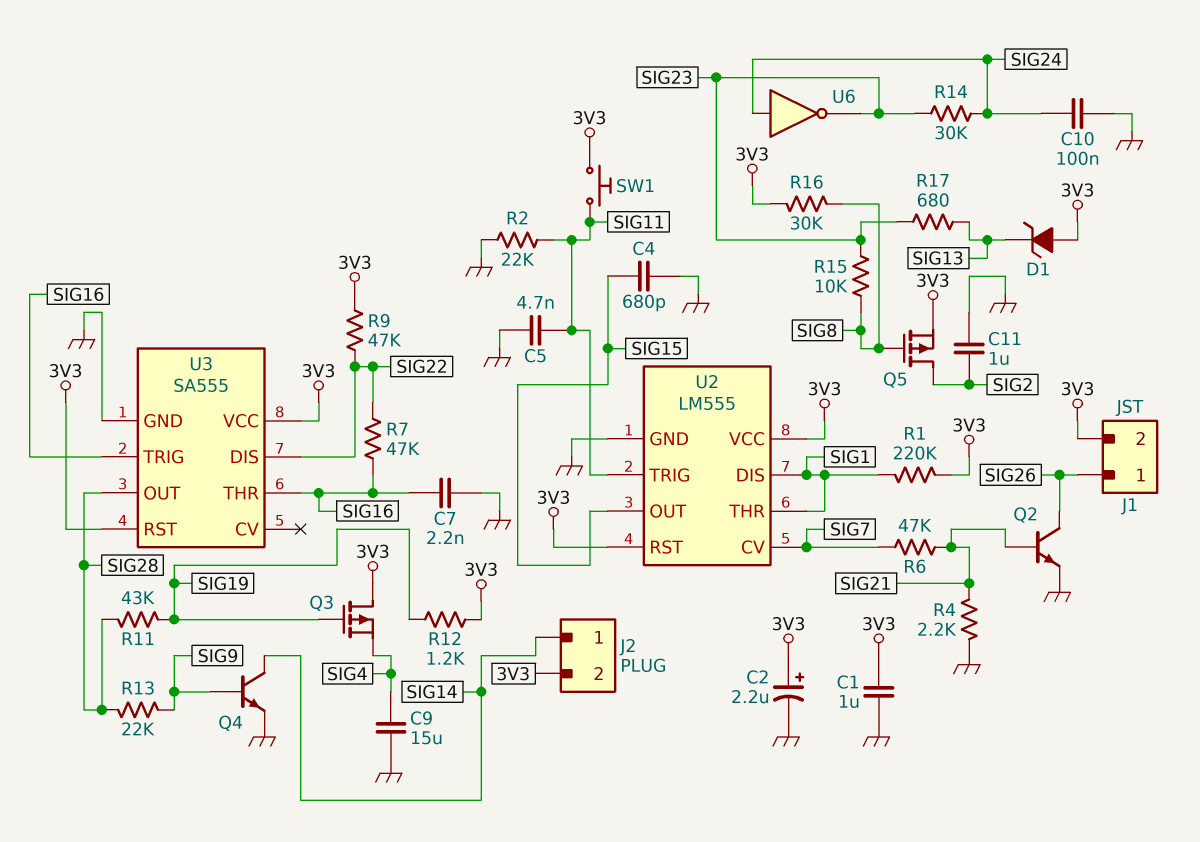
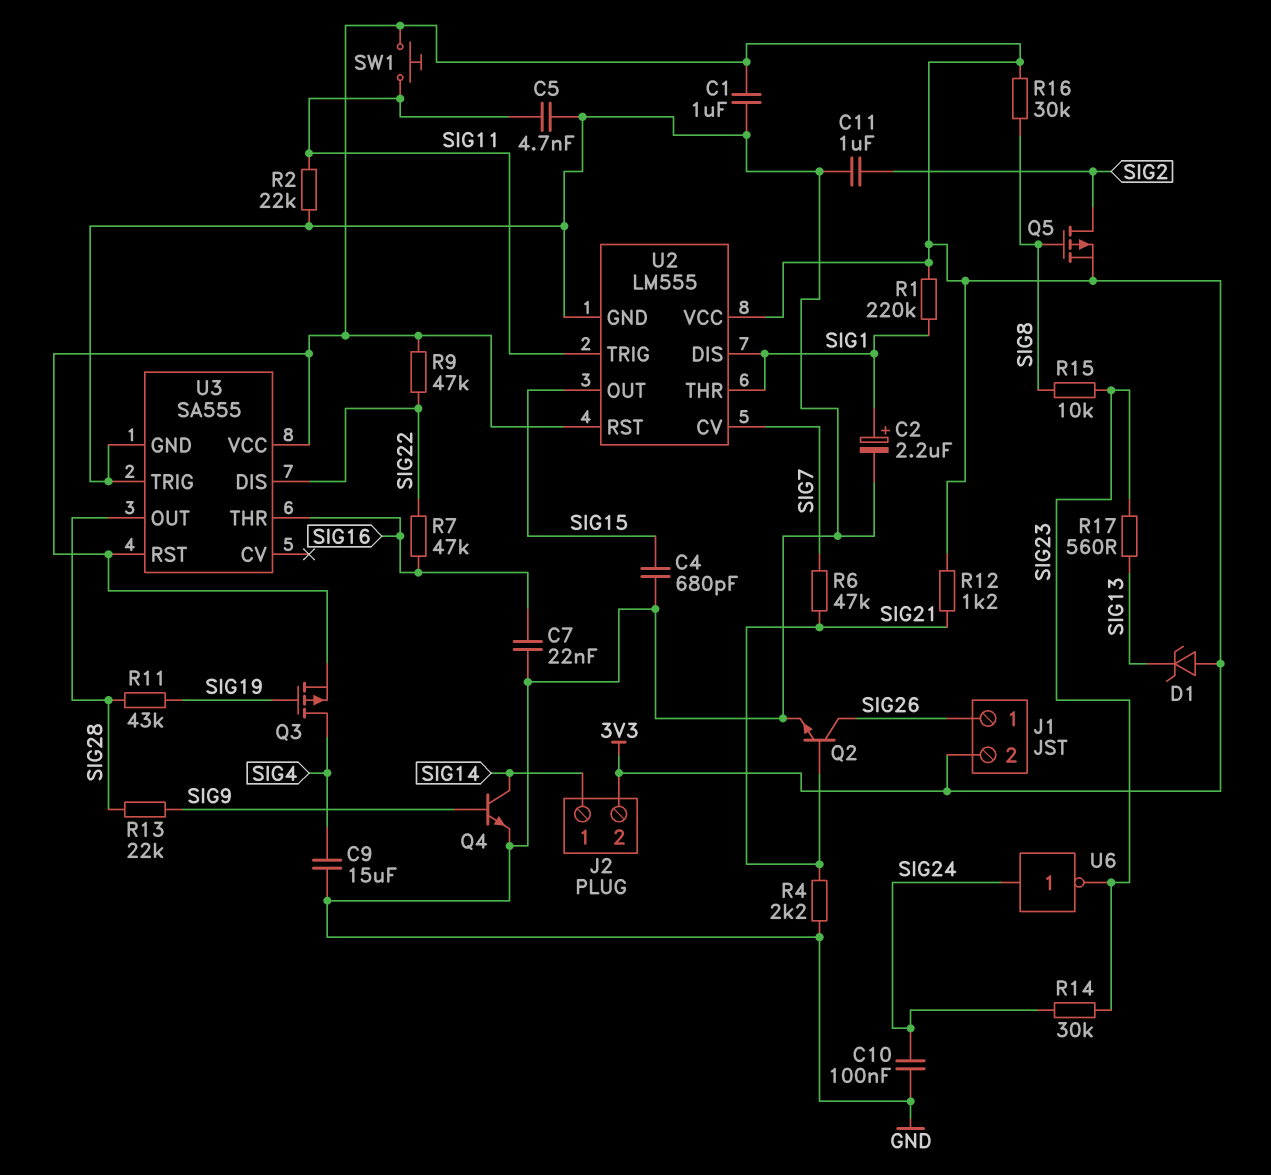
C2: 2.2uF (plus 3V3, minus GND) -> 2.2uF (plus SIG1, minus GND)
C7: 2.2nF (GND, SIG16) -> 22nF (GND, SIG16)
Q3: PMOS (G SIG19, D 3V3, S SIG4) -> PMOS (G SIG19, D SIG4, S 3V3)
R12: 1.2k (3V3, SIG19) -> 1.2k (3V3, SIG21)
R17: 680 (SIG13, SIG23) -> 560 (SIG13, SIG23)
U3 pin TRIG: SIG16 -> GND

